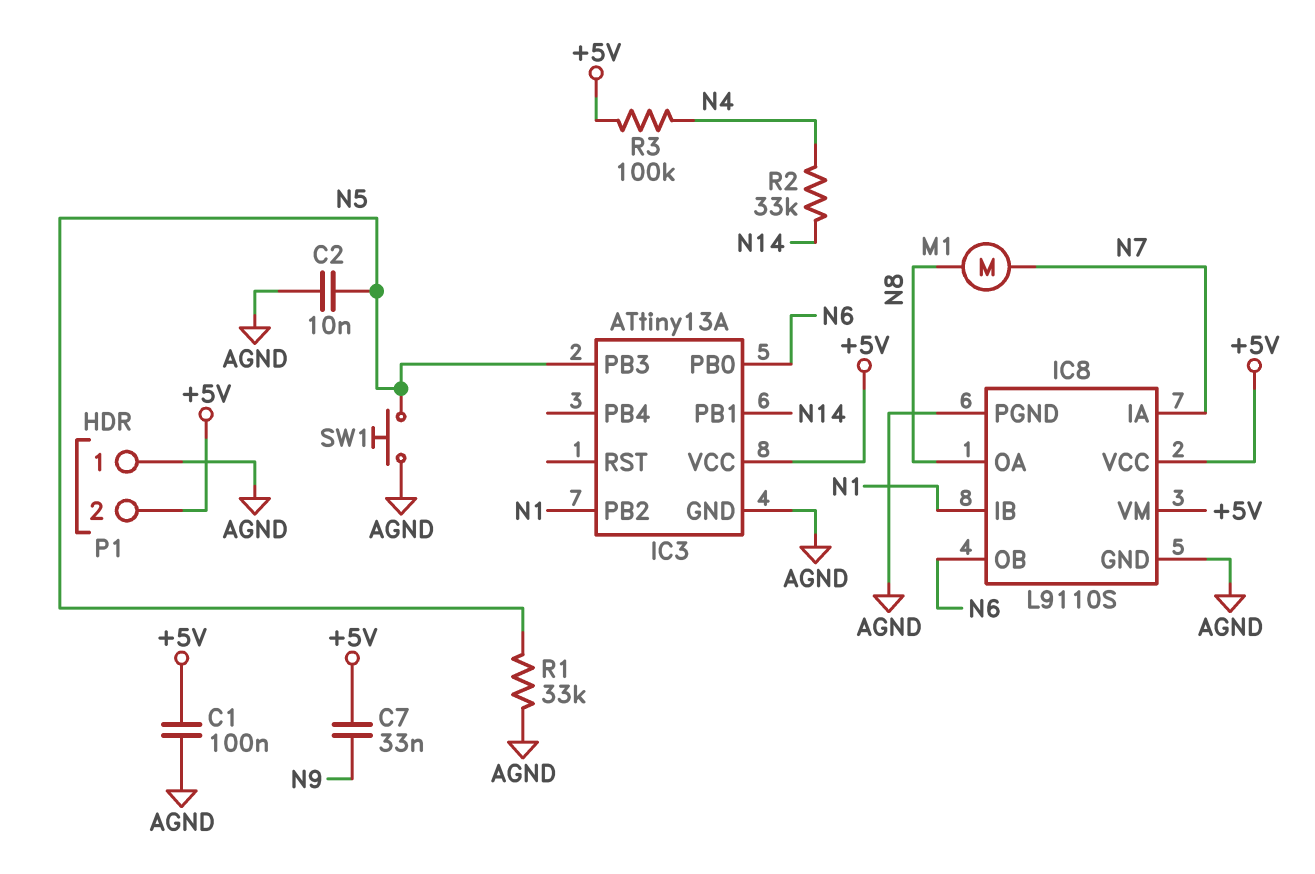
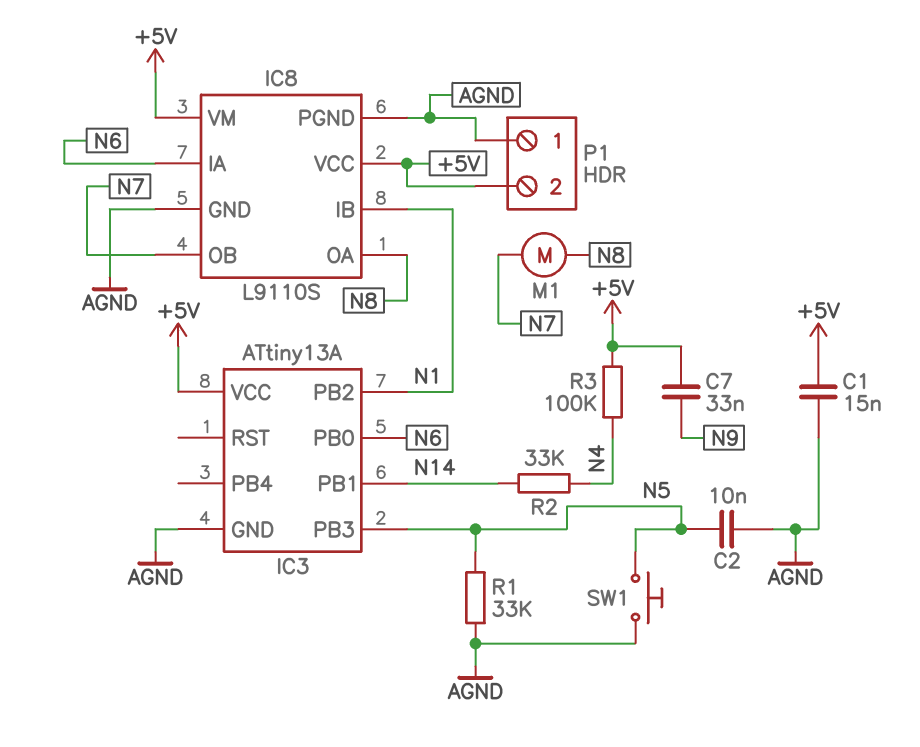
C1: 100nF (+5V, AGND) -> 15nF (+5V, AGND)
IC8 pin IA: N7 -> N6
IC8 pin OB: N6 -> N7

